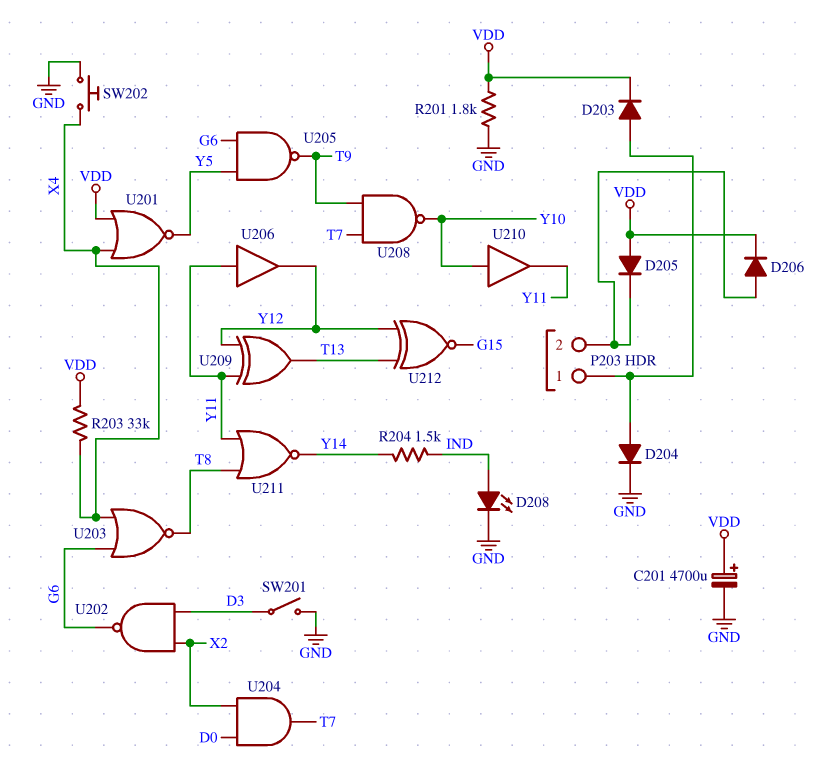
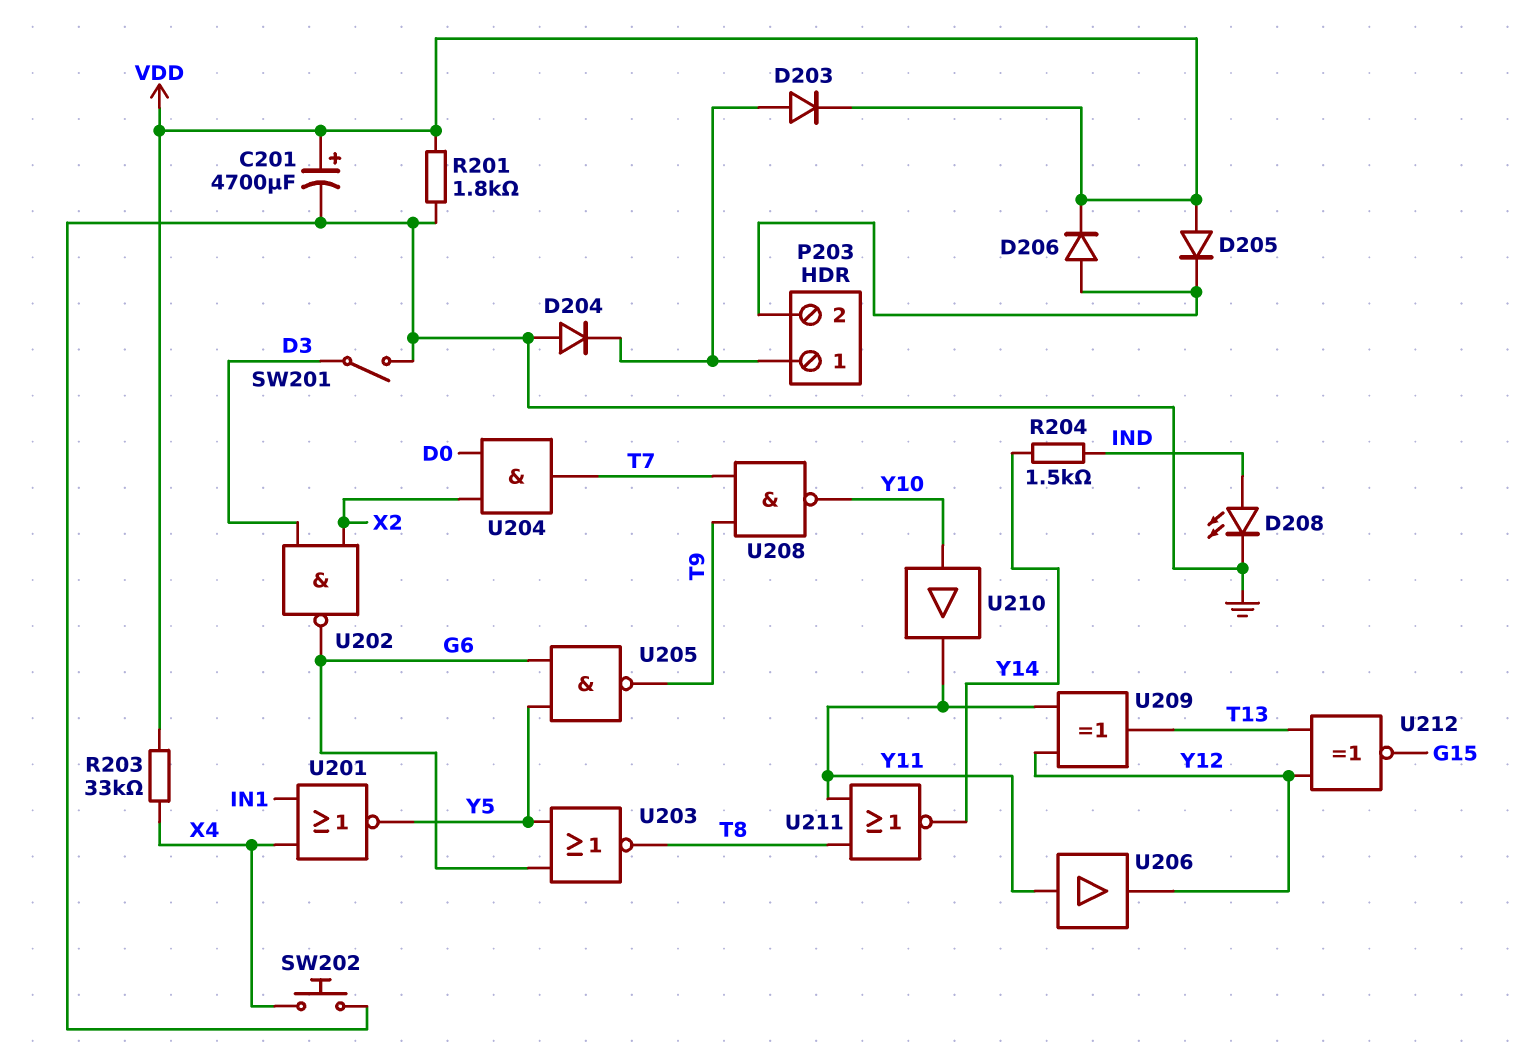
D204: diode (A P203/1, K GND) -> diode (A GND, K P203/1)
U201: NOR (in VDD, in X4, out Y5) -> NOR (in IN1, in X4, out Y5)
U203: NOR (in G6, in X4, out T8) -> NOR (in G6, in Y5, out T8)

